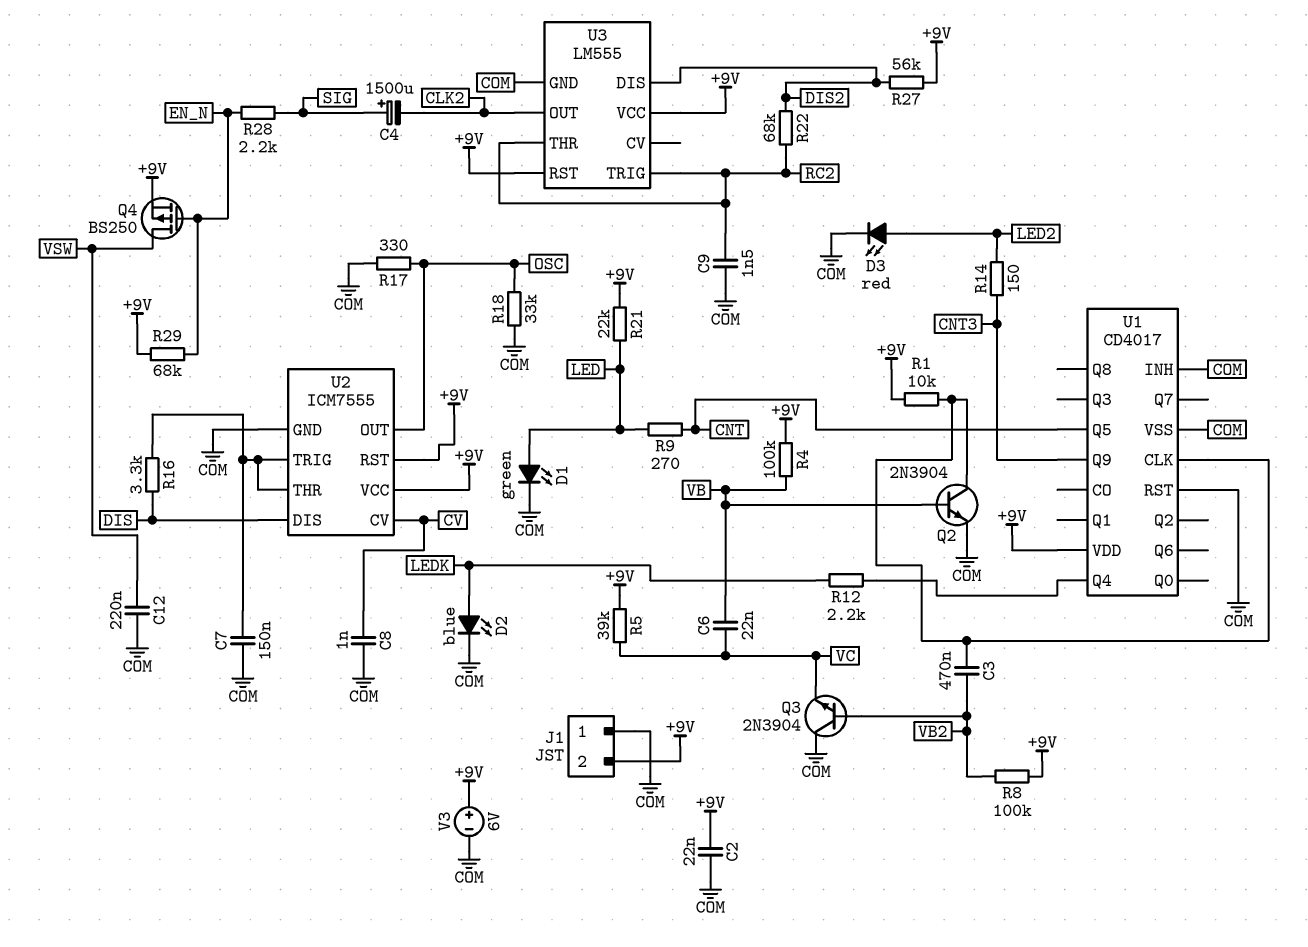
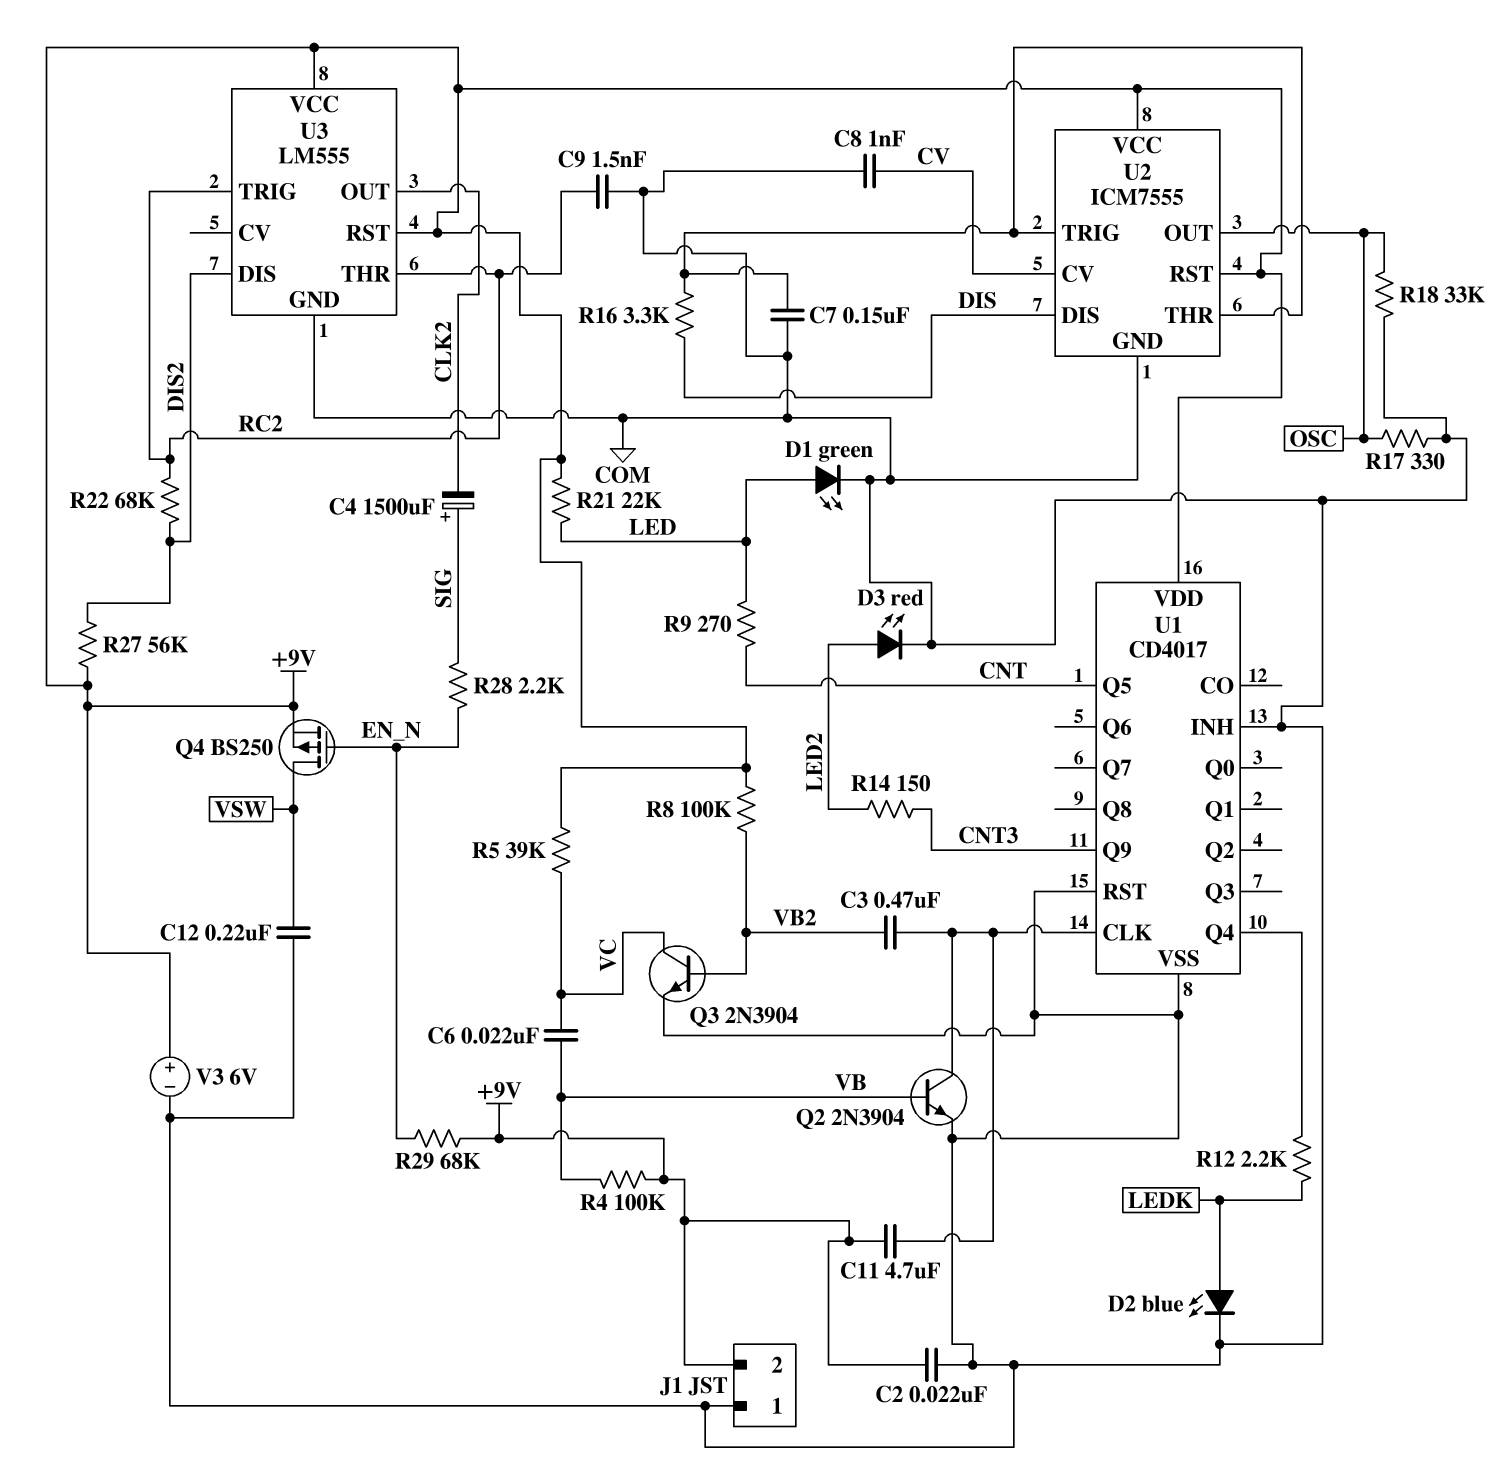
C11: none -> 4.7uF (+9V, U1/CLK)
Q3: NPN 2N3904 (B VB2, C COM, E VC) -> NPN 2N3904 (B VB2, C VC, E COM)
R1: 10k (+9V, U1/CLK) -> none

